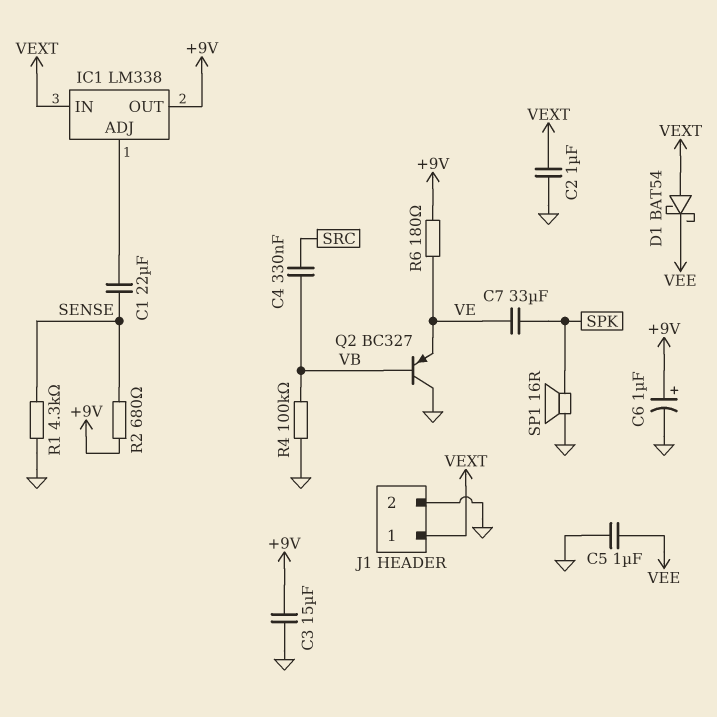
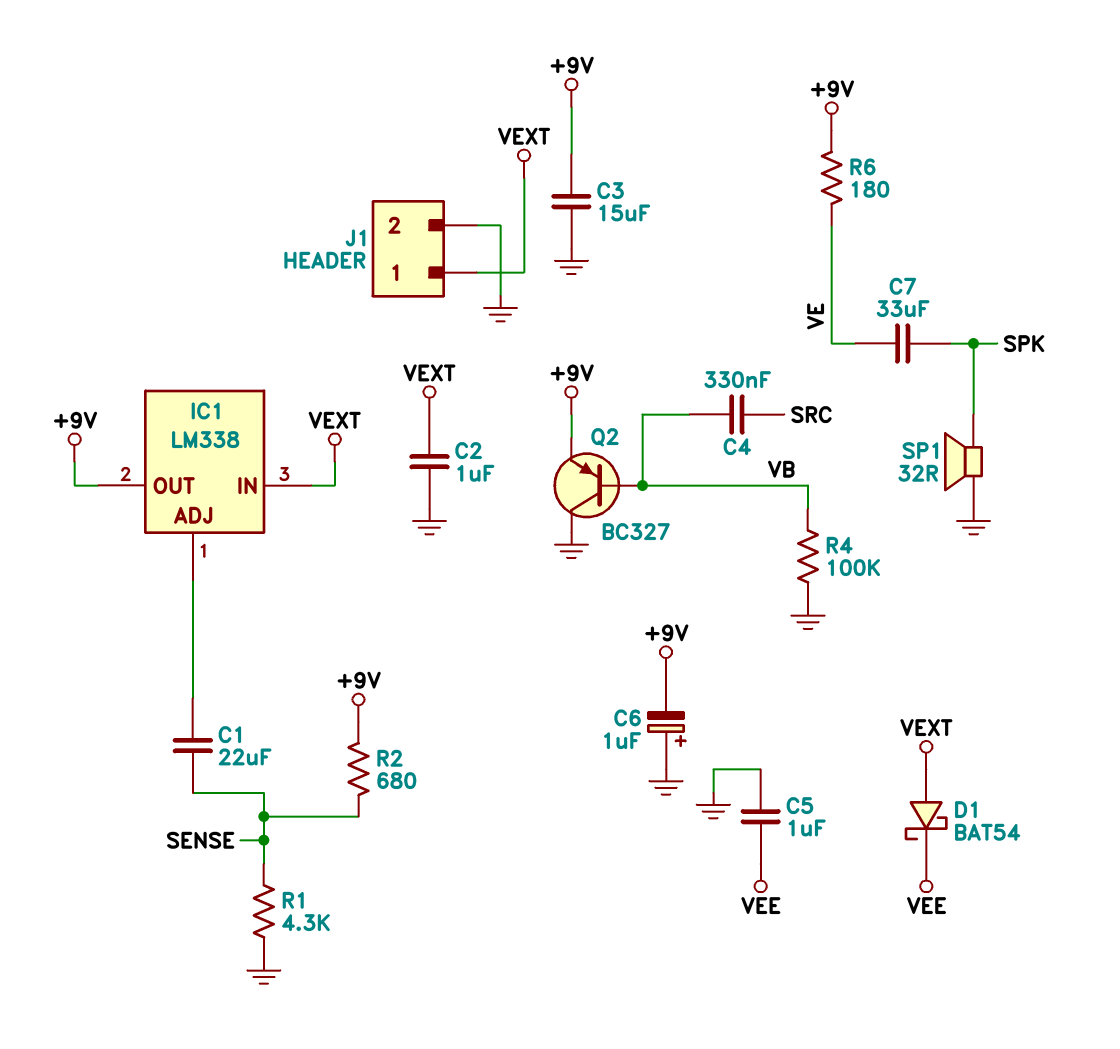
C6: 1uF (plus +9V, minus GND) -> 1uF (plus GND, minus +9V)
Q2: PNP BC327 (B VB, C GND, E VE) -> PNP BC327 (B VB, C GND, E +9V)
SP1: speaker 16R (GND, SPK) -> speaker 32R (GND, SPK)

